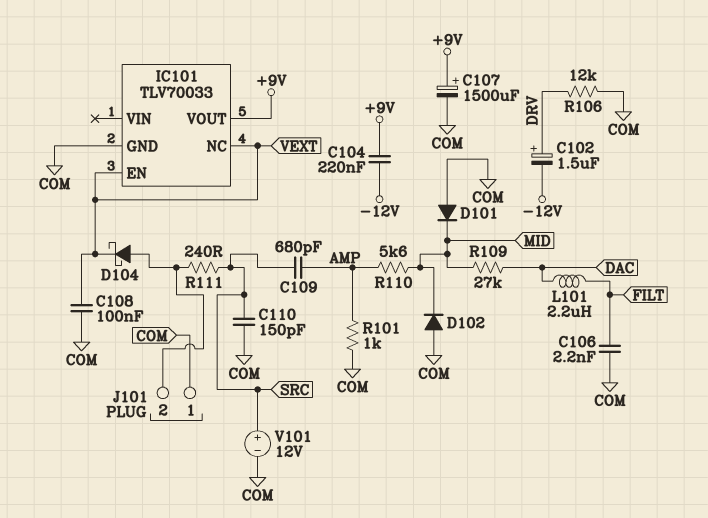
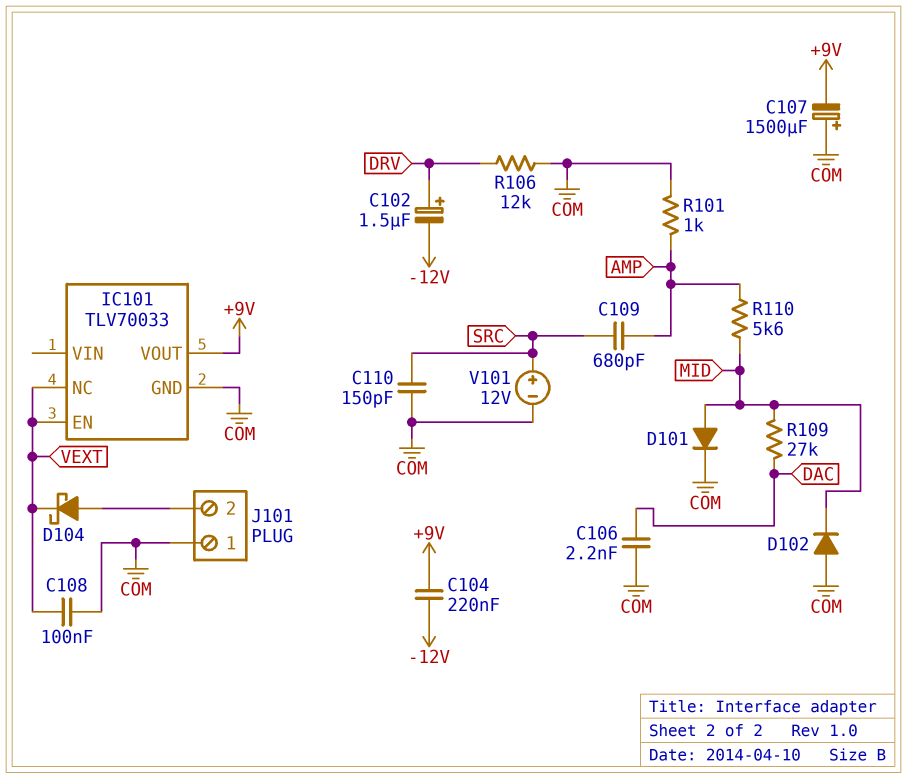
C106: 2.2nF (COM, FILT) -> 2.2nF (COM, DAC)
C107: 1500uF (plus +9V, minus COM) -> 1500uF (plus COM, minus +9V)
D101: diode (A COM, K MID) -> diode (A MID, K COM)
L101: 2.2uH (DAC, FILT) -> none
R111: 240 (J101/2, SRC) -> none

